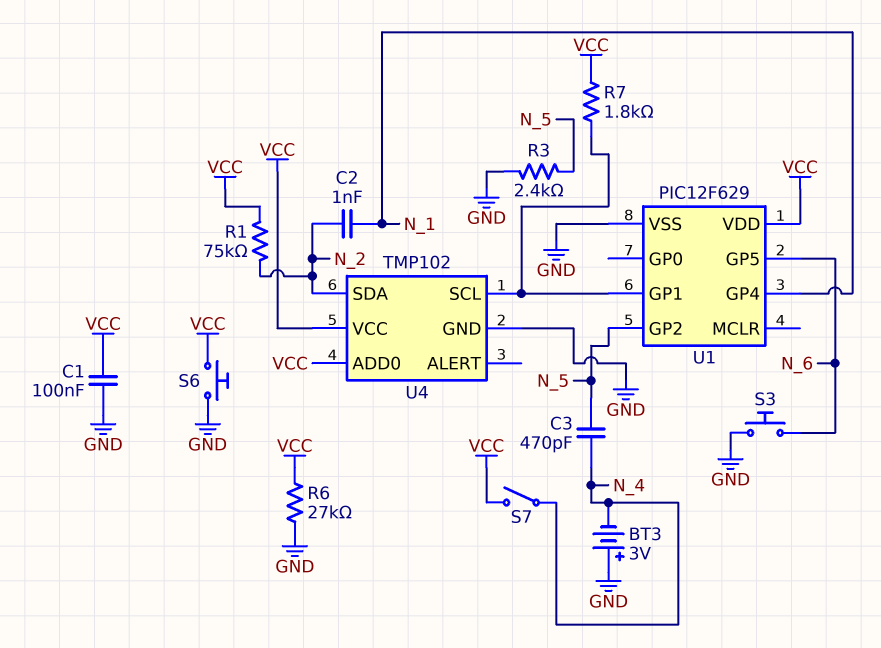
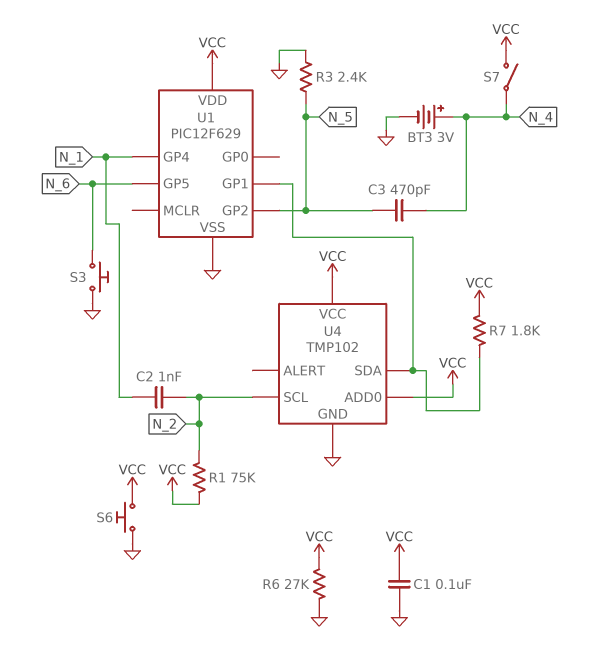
BT3: 3V (plus GND, minus N_4) -> 3V (plus N_4, minus GND)
U4 pin SCL: U1/GP1 -> N_2
U4 pin SDA: N_2 -> U1/GP1

